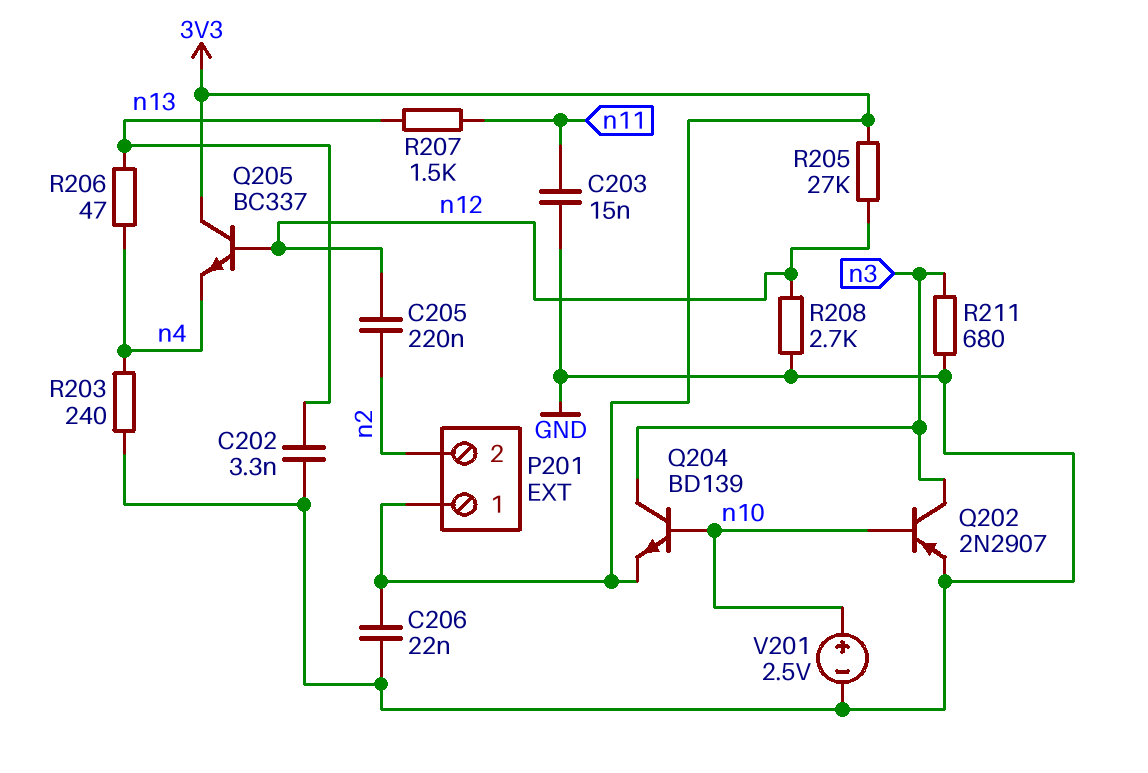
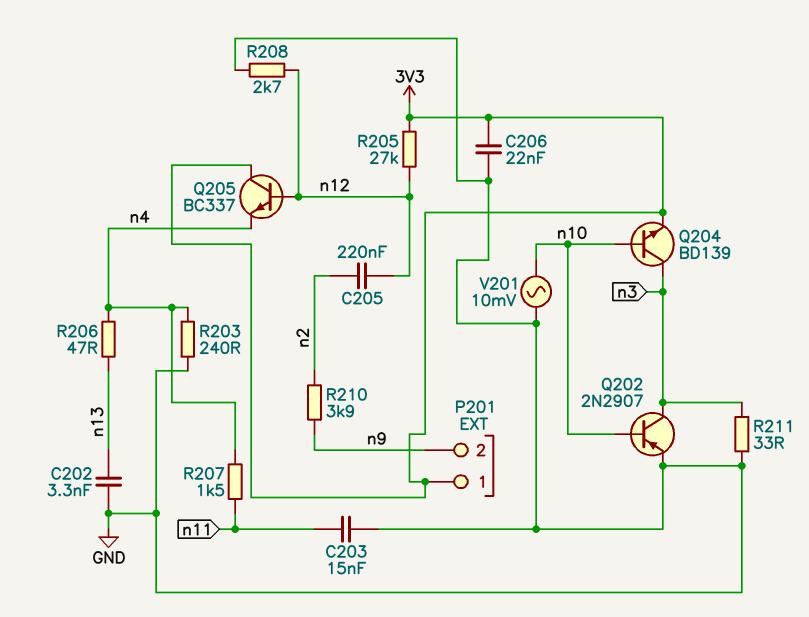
P201 pin 2: n2 -> n9
R207: 1.5k (n11, n13) -> 1.5k (n4, n11)
R210: none -> 3.9k (n2, n9)
R211: 680 (GND, n3) -> 33 (GND, n3)
V201: 2.5V (plus n10, minus GND) -> AC 10mV (GND, n10)

